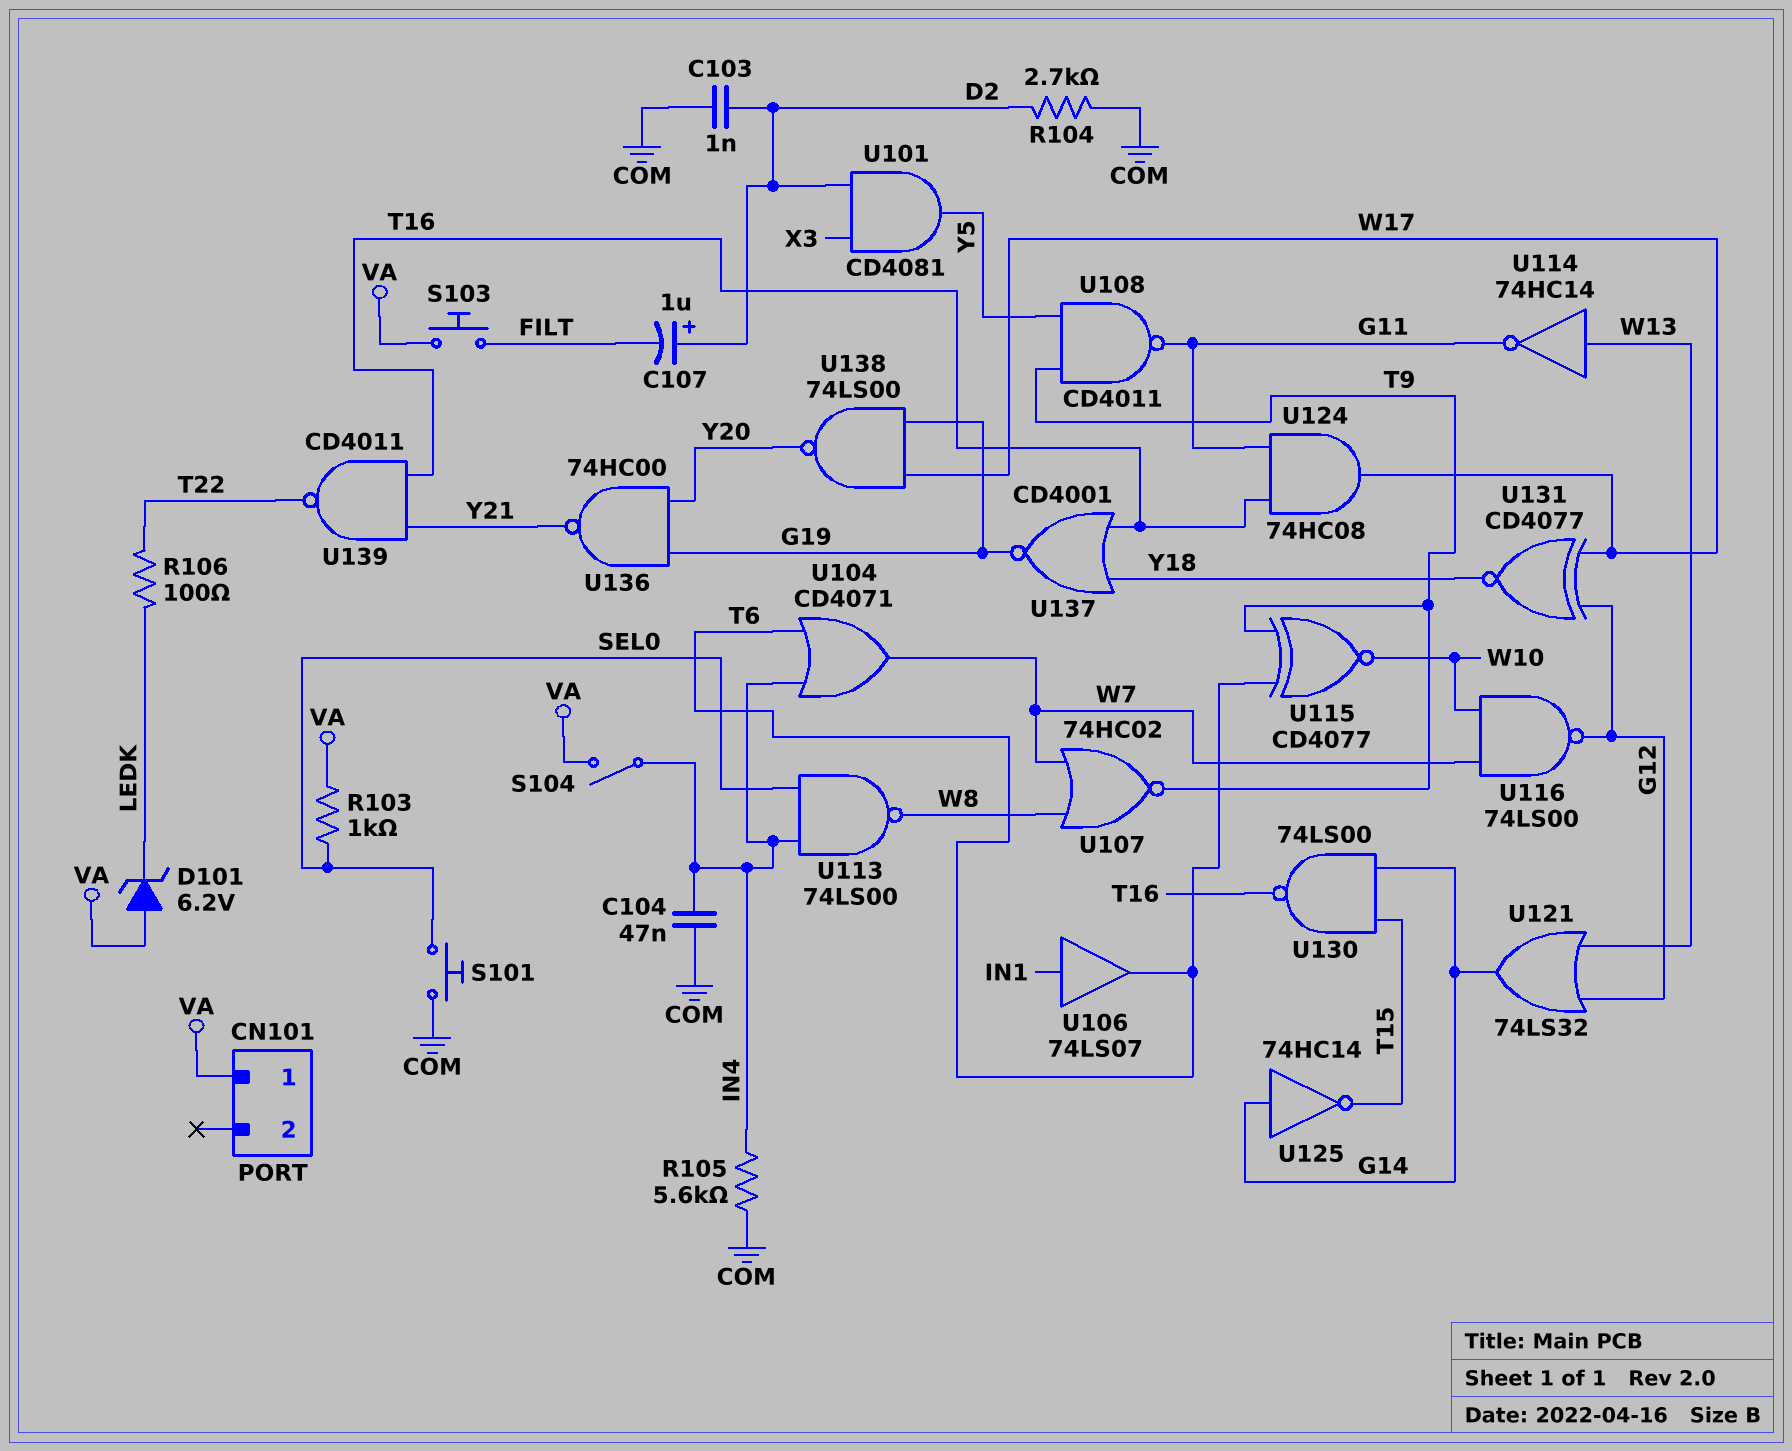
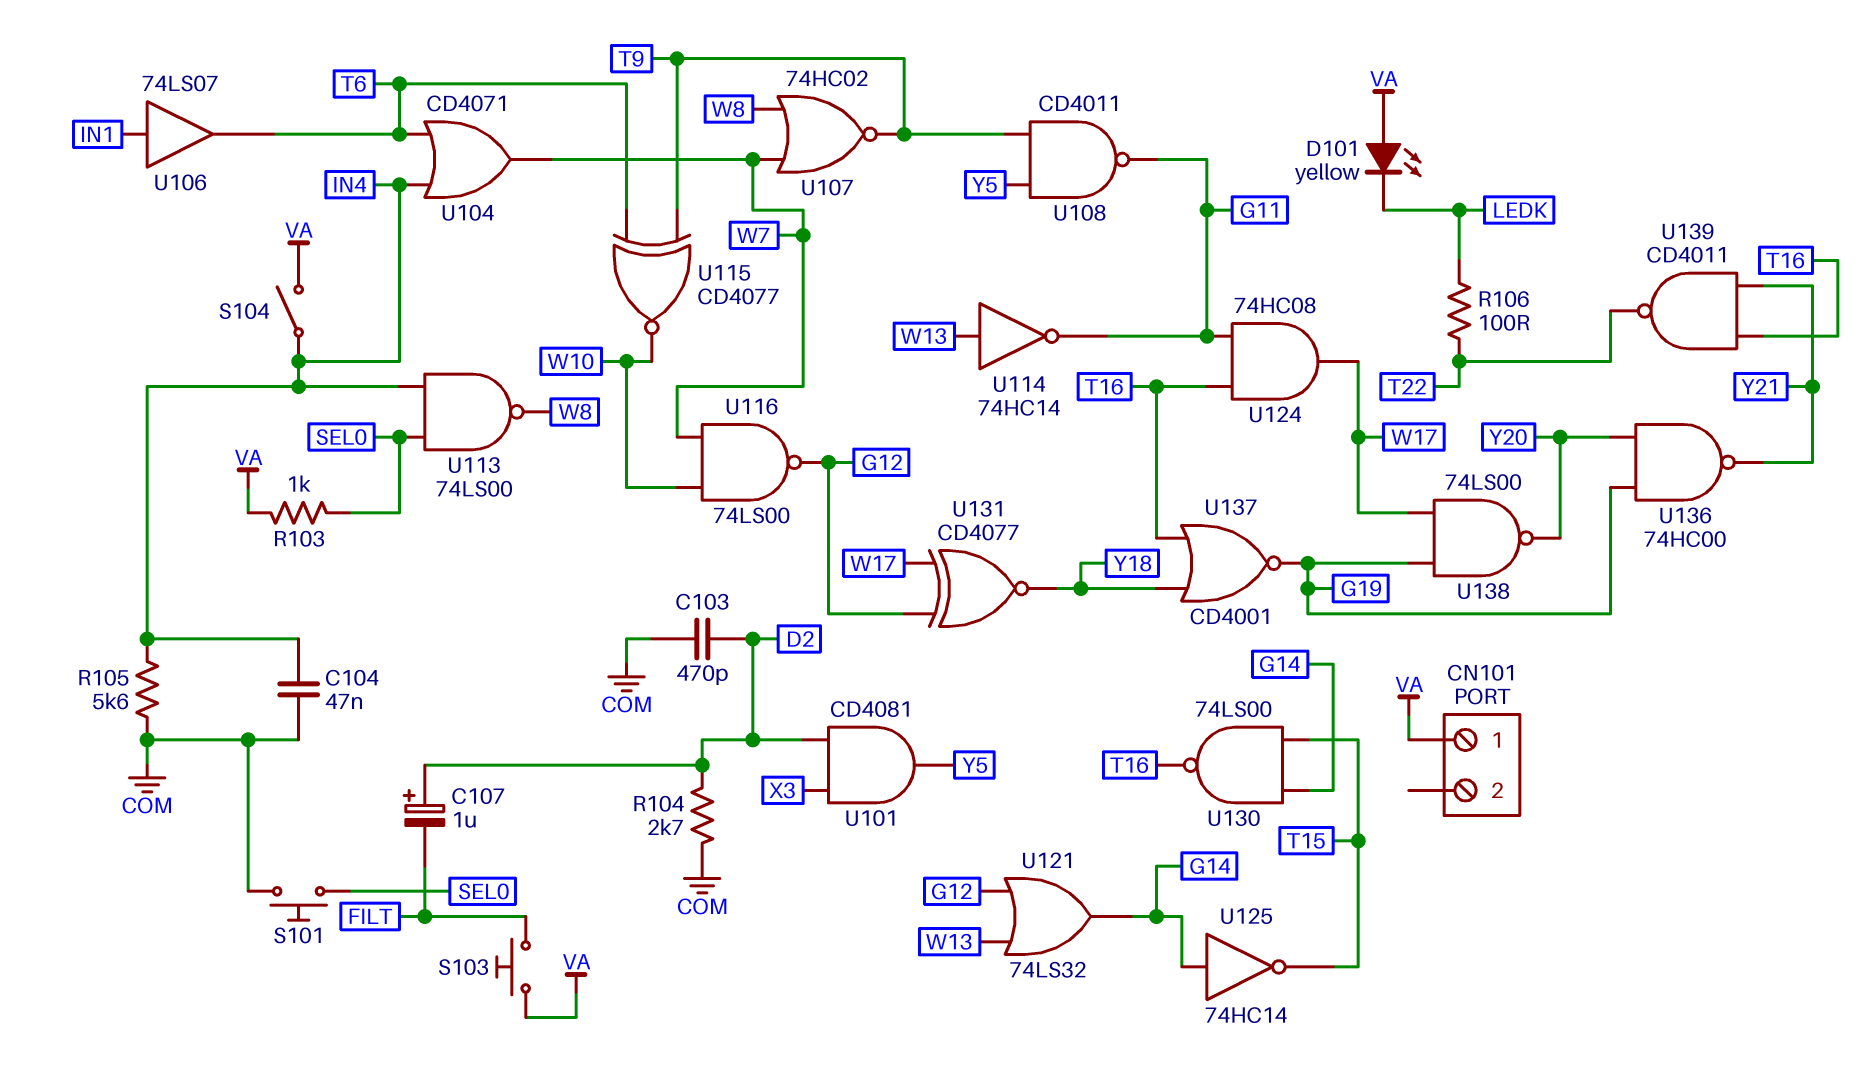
C103: 1nF (COM, D2) -> 470pF (COM, D2)
D101: zener 6.2V (A VA, K LEDK) -> LED yellow (A VA, K LEDK)

